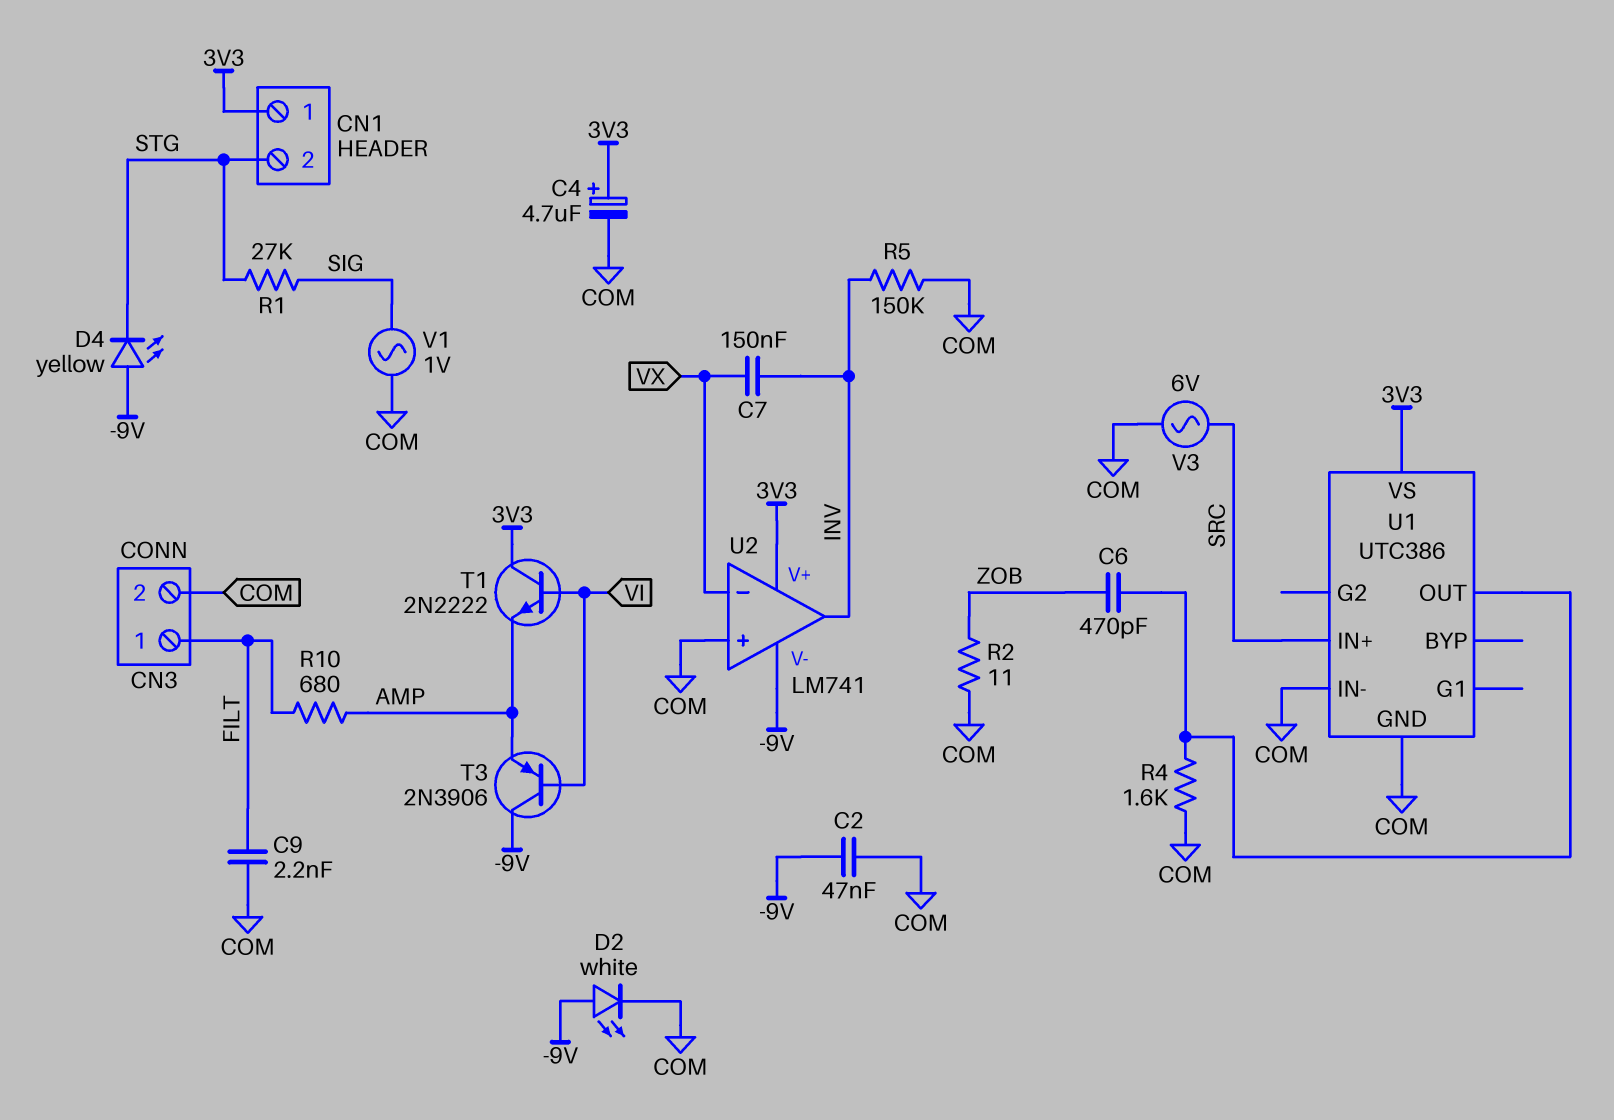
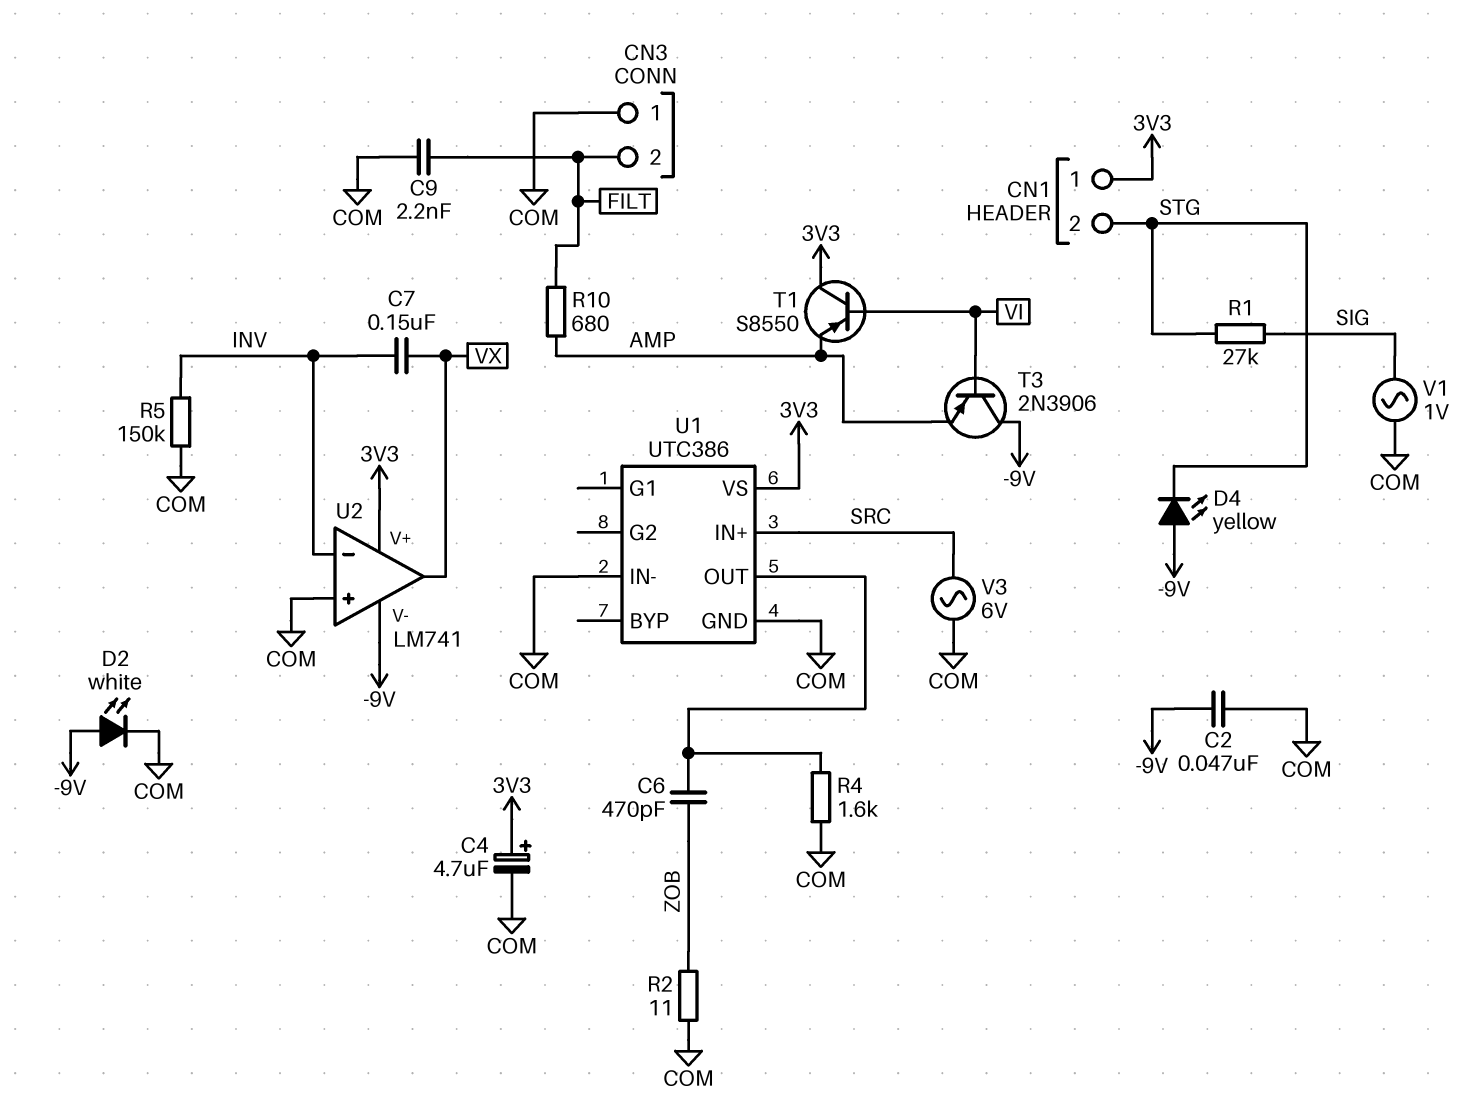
CN3 pin 1: FILT -> COM
CN3 pin 2: COM -> FILT
T1: NPN 2N2222 (B VI, C 3V3, E AMP) -> PNP S8550 (B VI, C 3V3, E AMP)
U2 pin in-: VX -> INV
U2 pin out: INV -> VX

